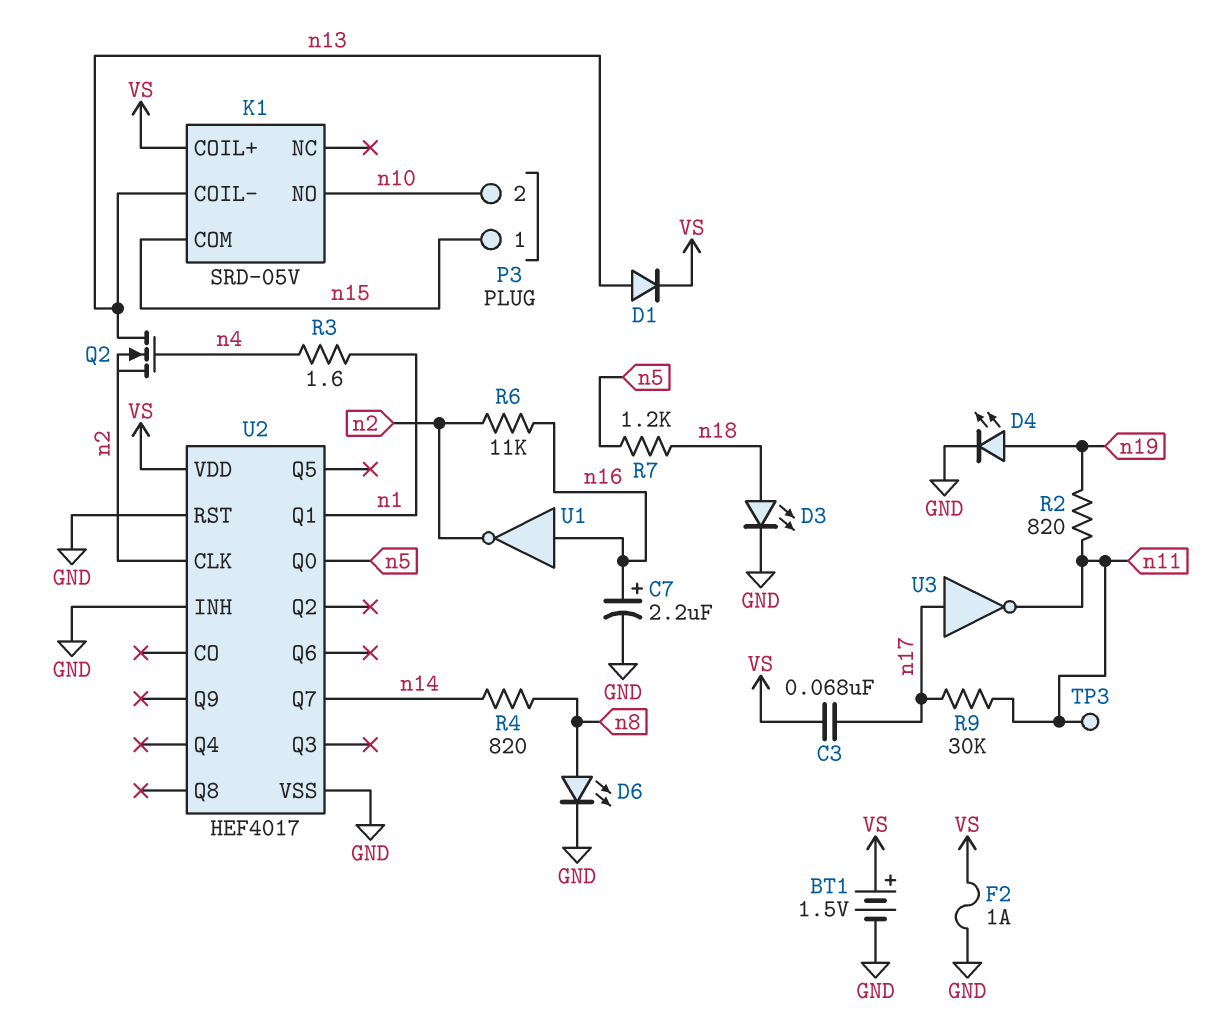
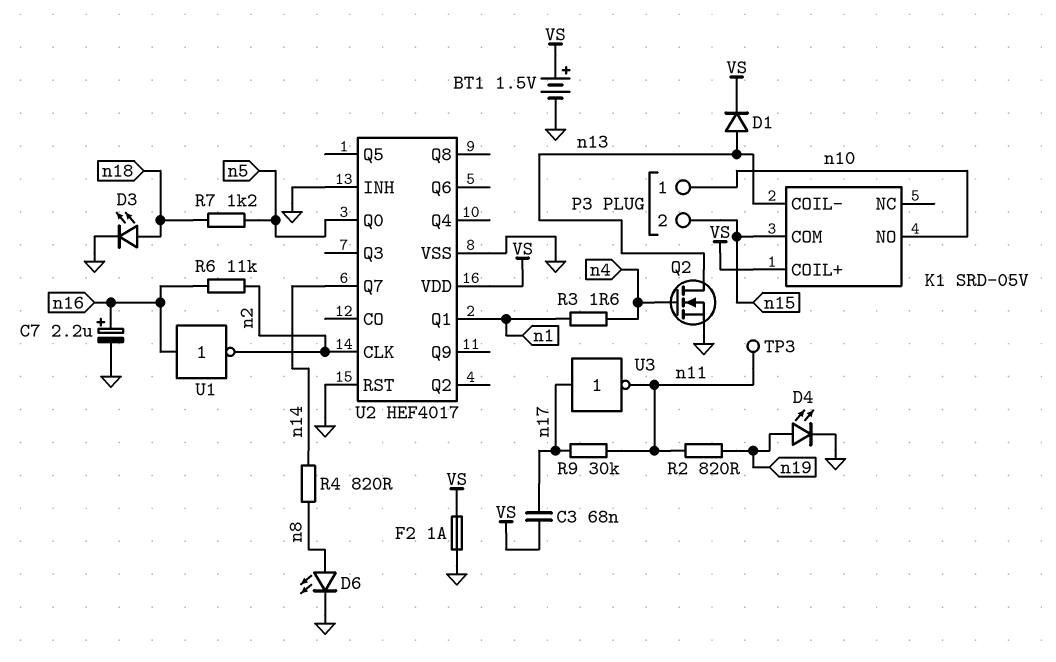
P3 pin 1: n15 -> n10
P3 pin 2: n10 -> n15
Q2: NMOS (G n4, D n13, S n2) -> NMOS (G n4, D n13, S GND)

